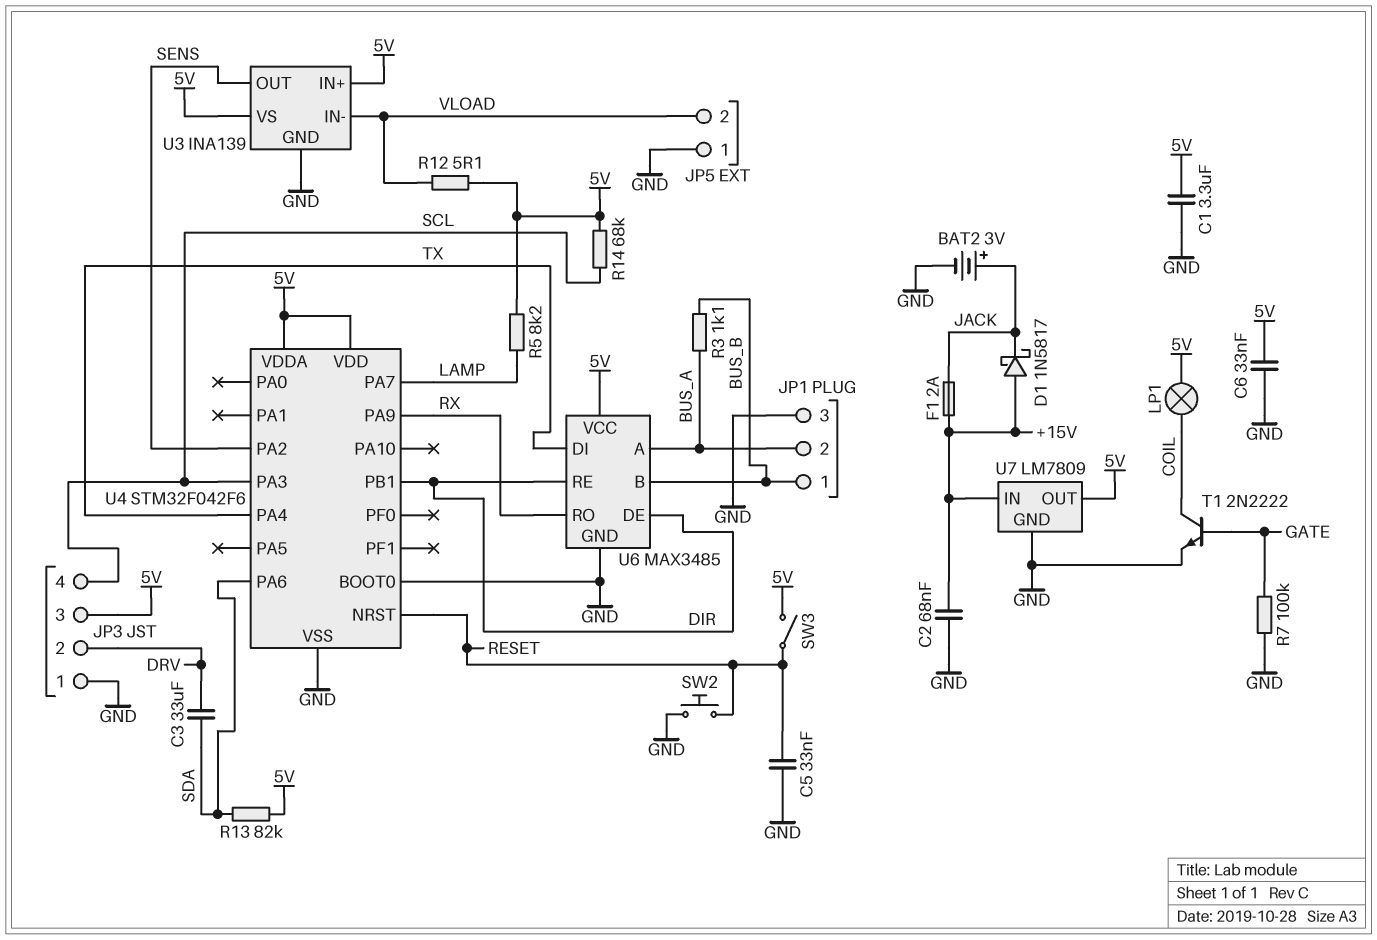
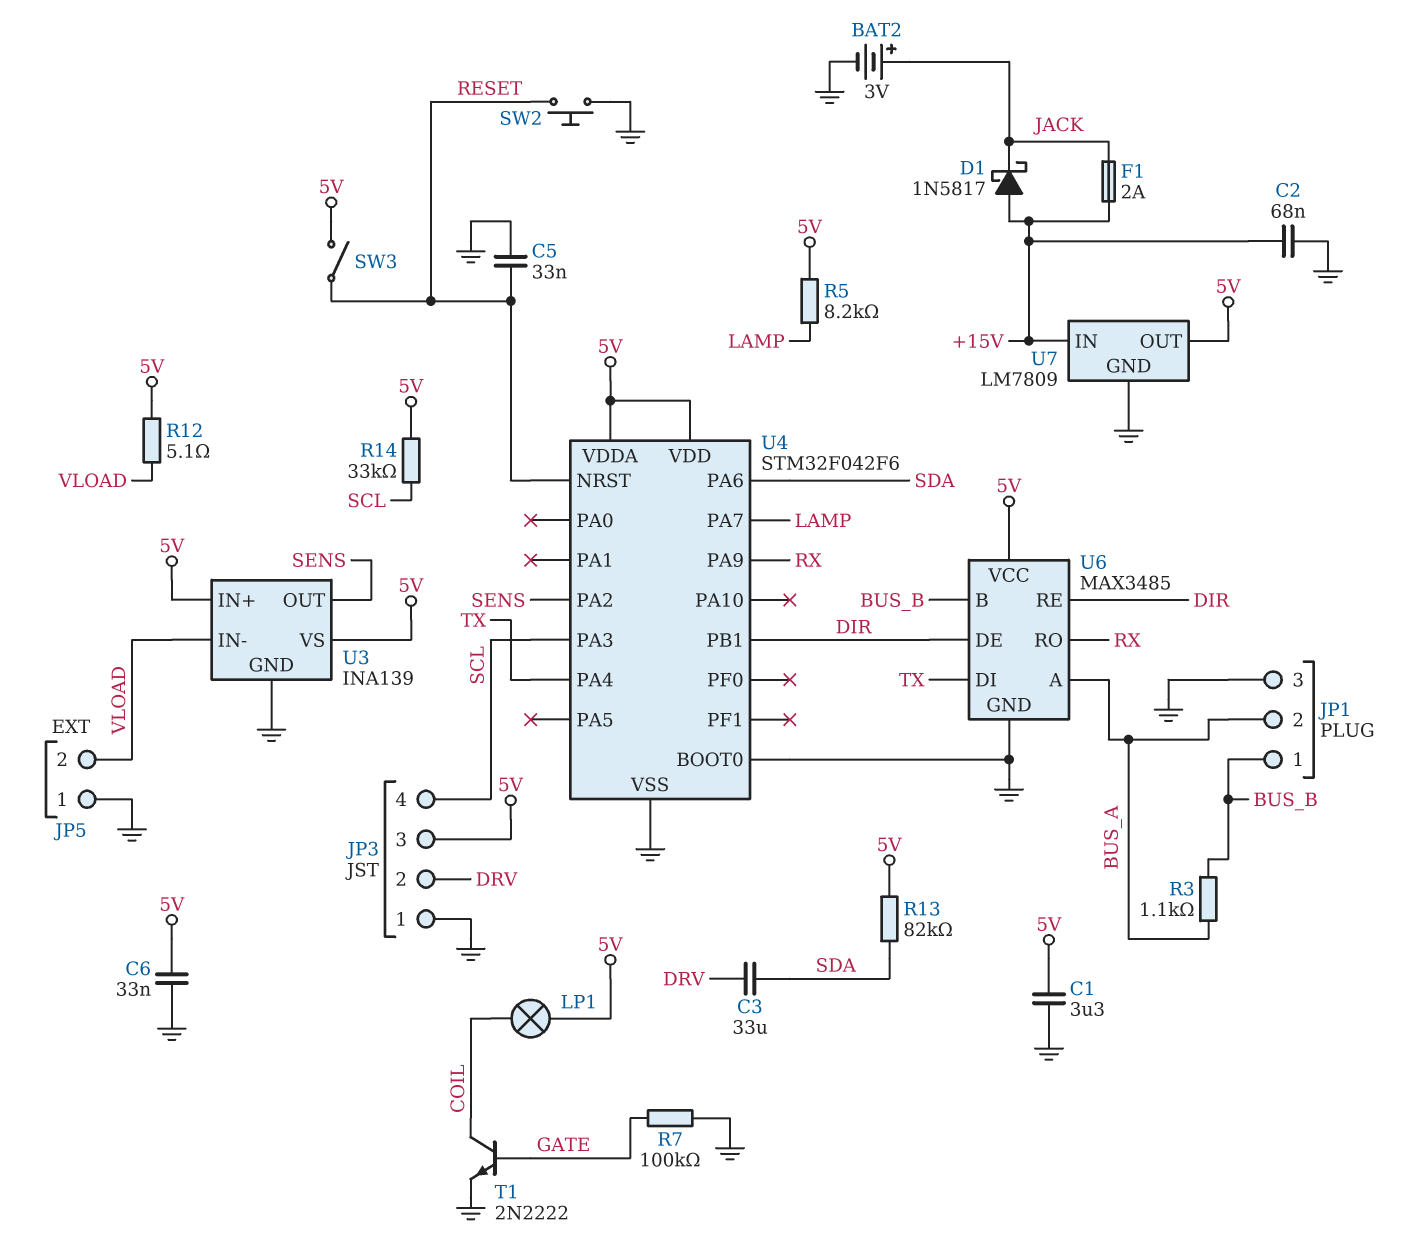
R14: 68k (5V, SCL) -> 33k (5V, SCL)

